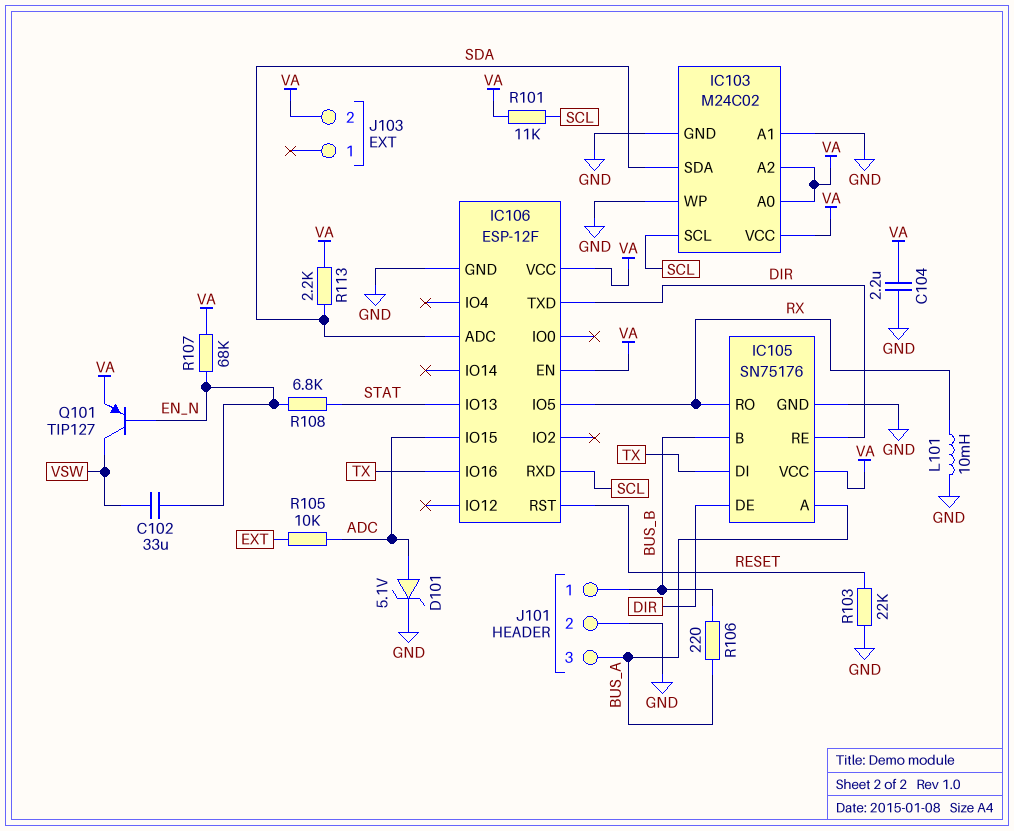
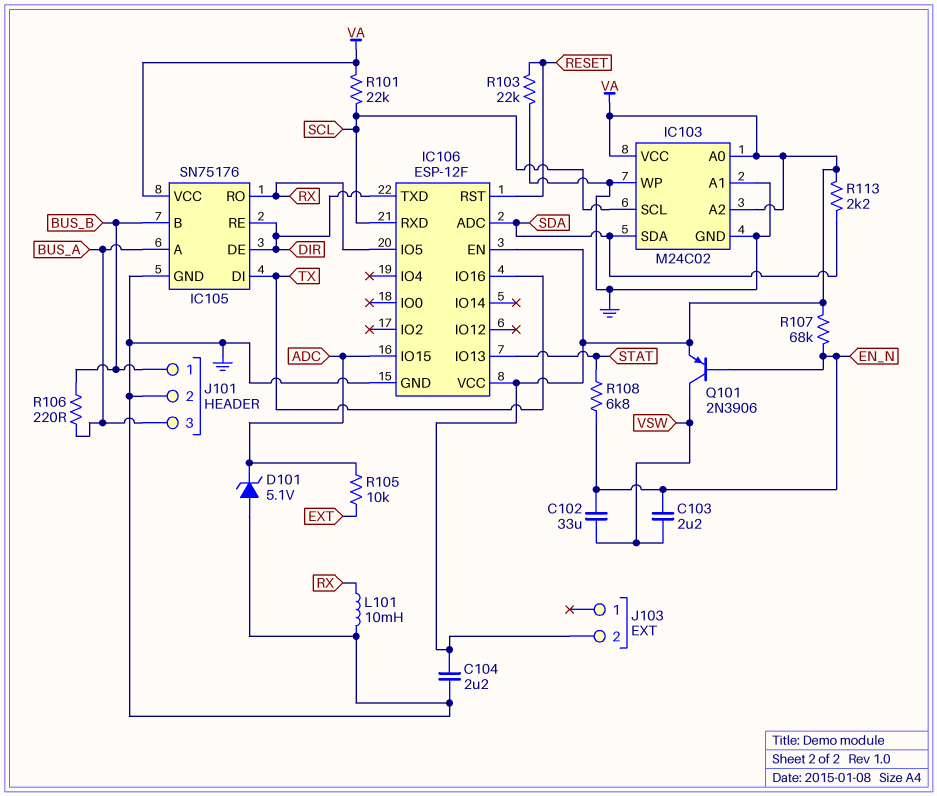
C103: none -> 2.2uF (EN_N, VSW)
D101: zener 5.1V (A ADC, K GND) -> zener 5.1V (A GND, K ADC)
Q101: PNP TIP127 (B EN_N, C VSW, E VA) -> PNP 2N3906 (B EN_N, C VSW, E VA)
R101: 11k (SCL, VA) -> 22k (SCL, VA)

